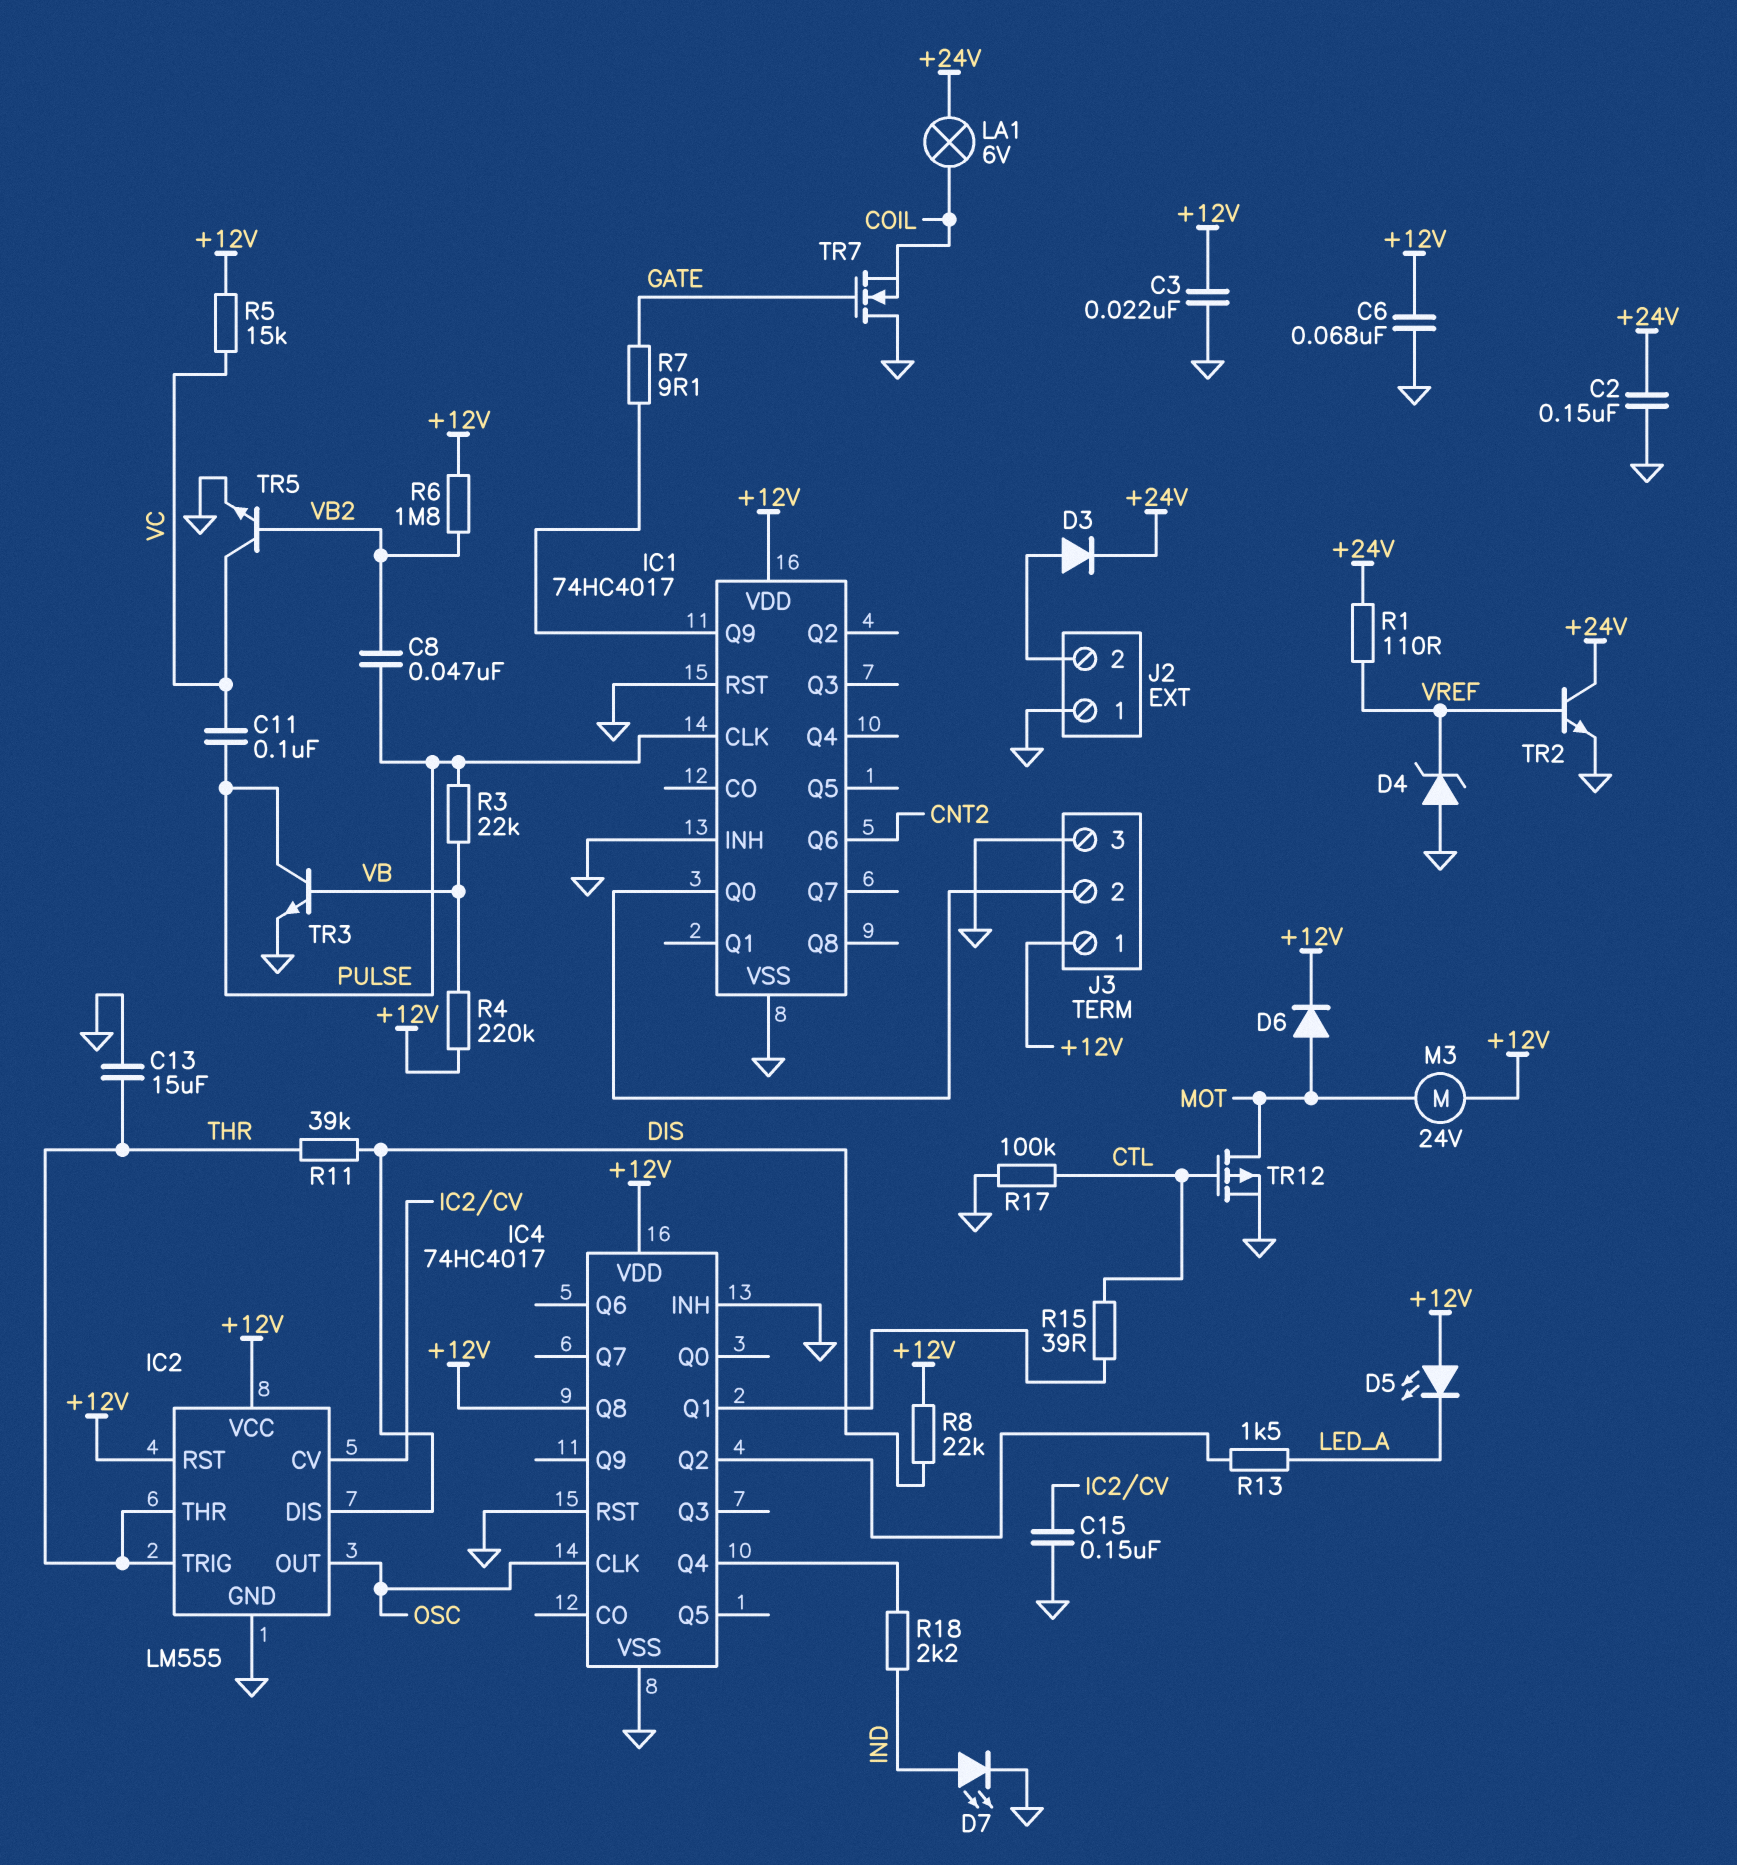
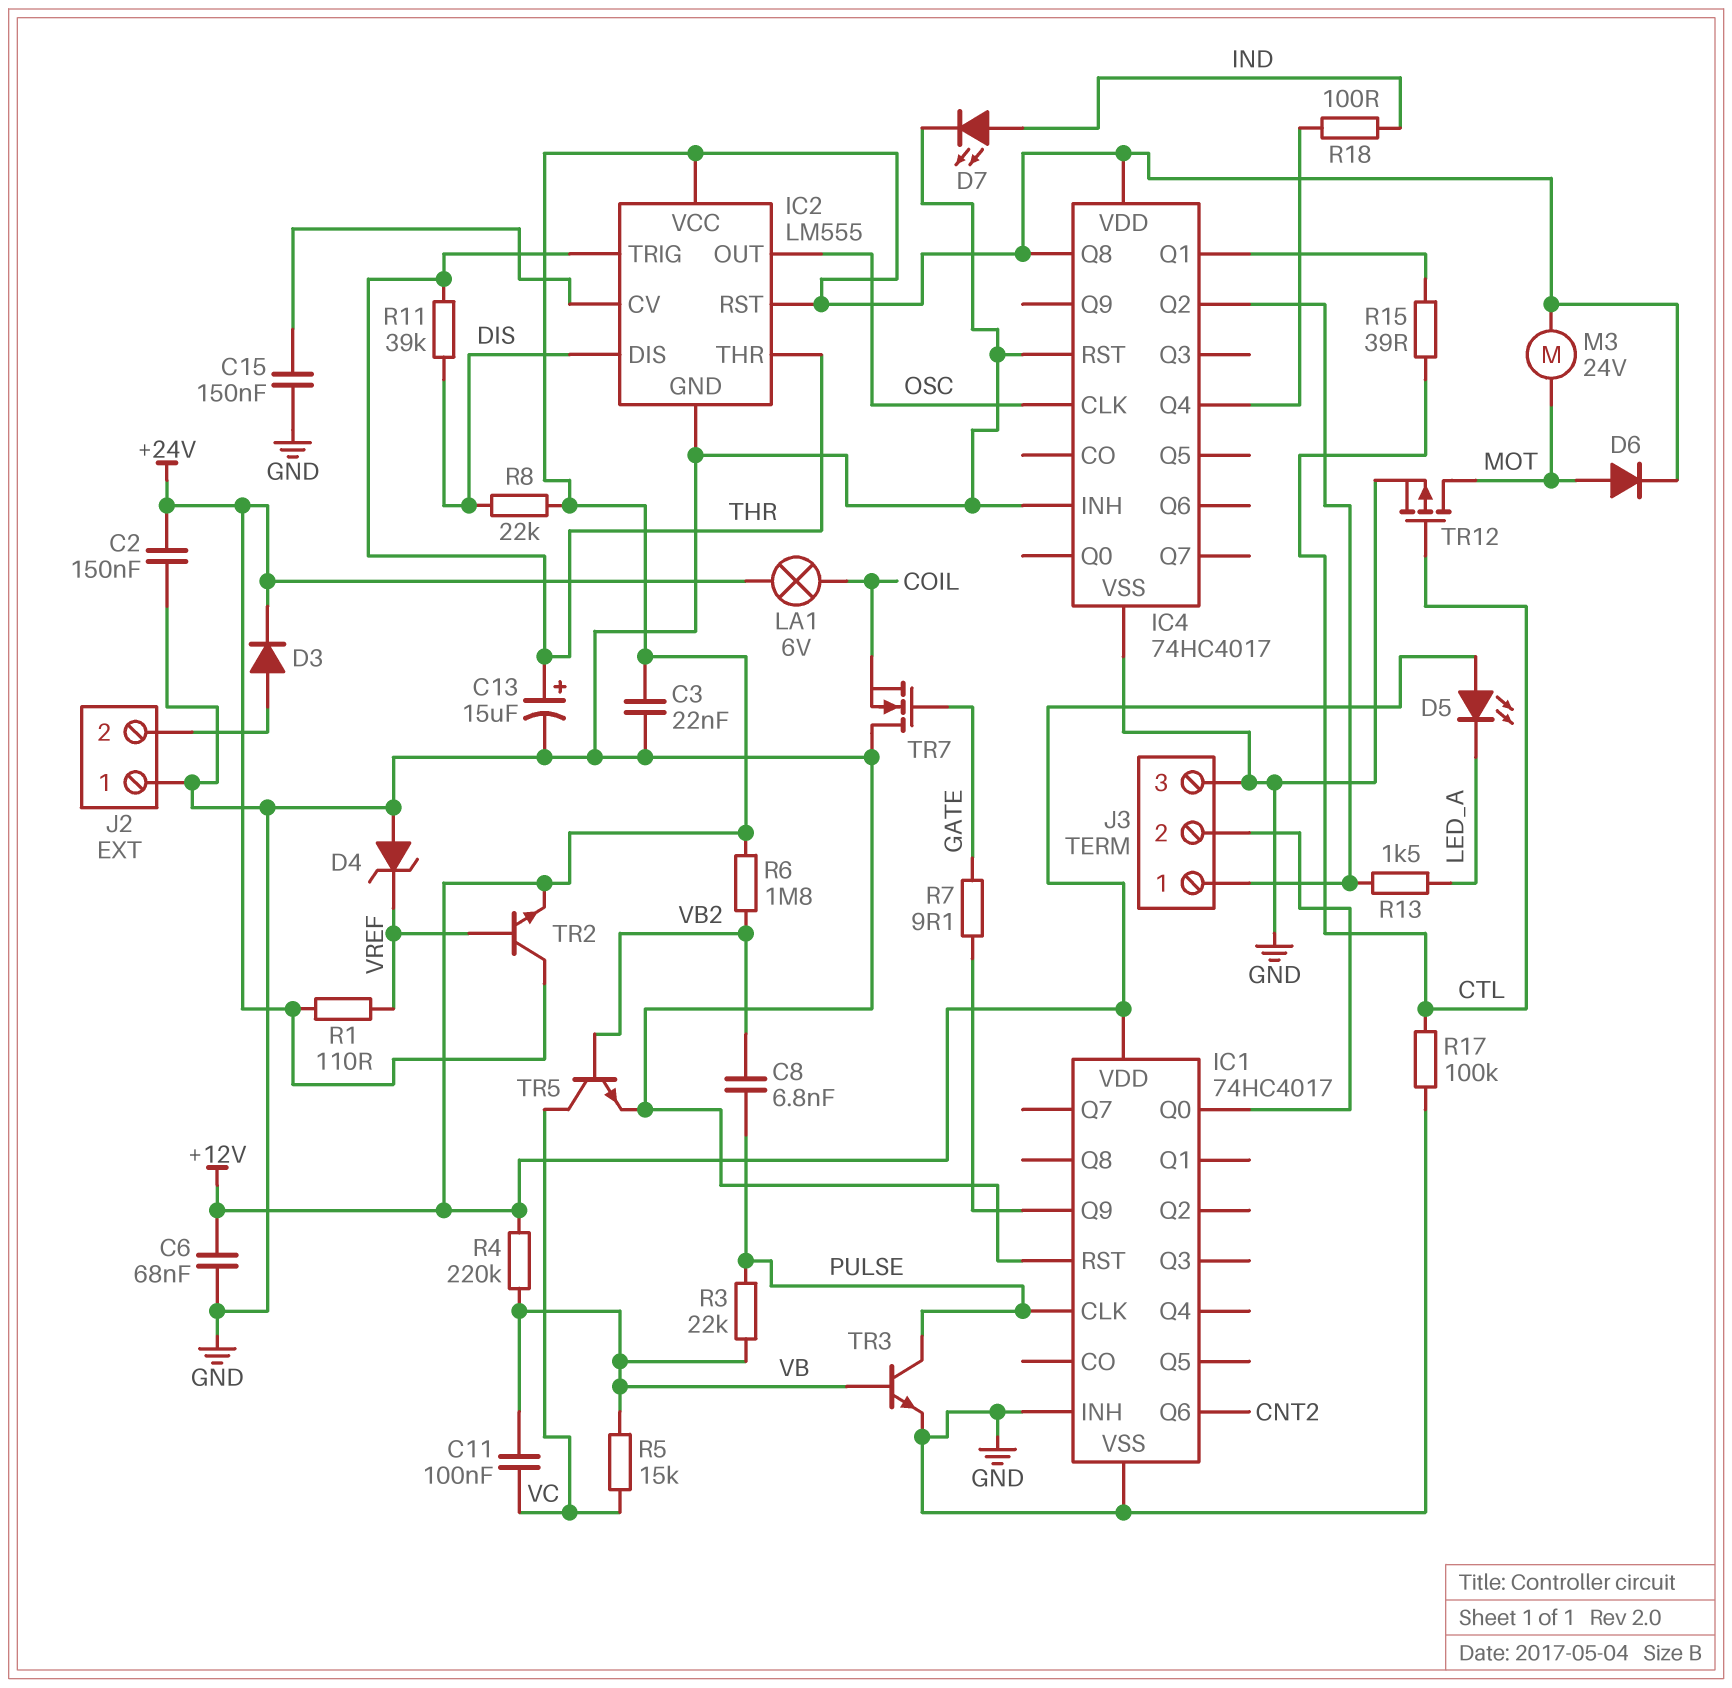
C8: 47nF (PULSE, VB2) -> 6.8nF (PULSE, VB2)
C11: 100nF (PULSE, VC) -> 100nF (VB, VC)
C13: 15uF (GND, THR) -> 15uF (plus THR, minus GND)
J3 pin 1: +12V -> IC4/Q2
R5: 15k (+12V, VC) -> 15k (VB, VC)
R18: 2.2k (IC4/Q4, IND) -> 100 (IC4/Q4, IND)
TR2: NPN (B VREF, C +24V, E GND) -> NPN (B VREF, C +24V, E +12V)

